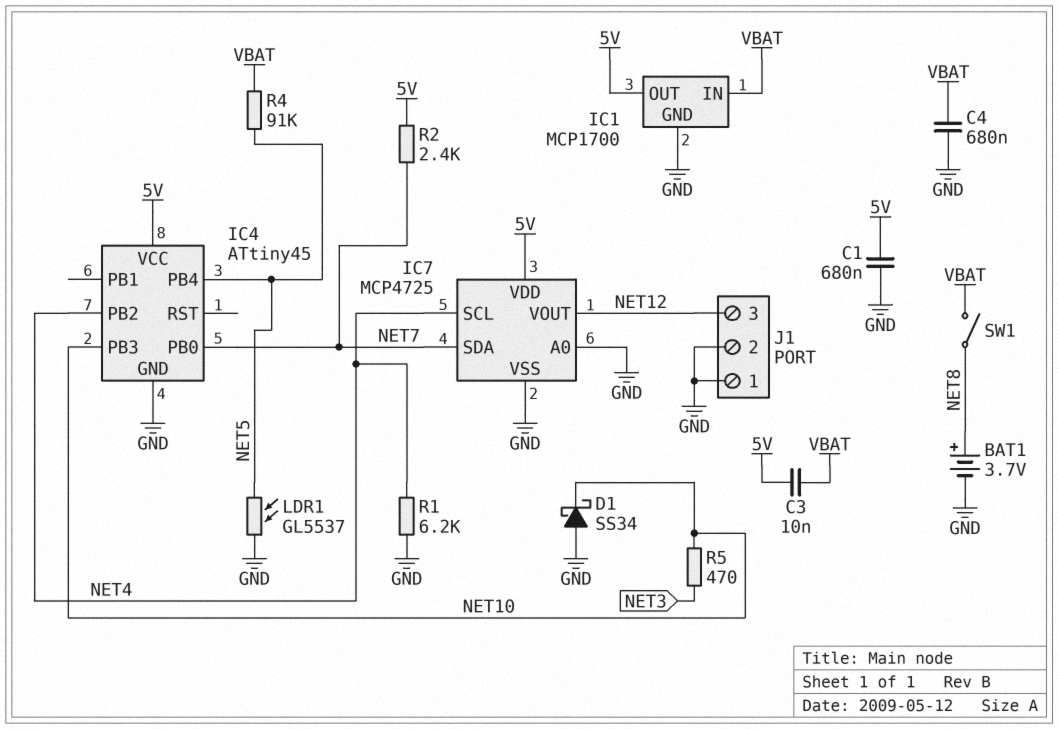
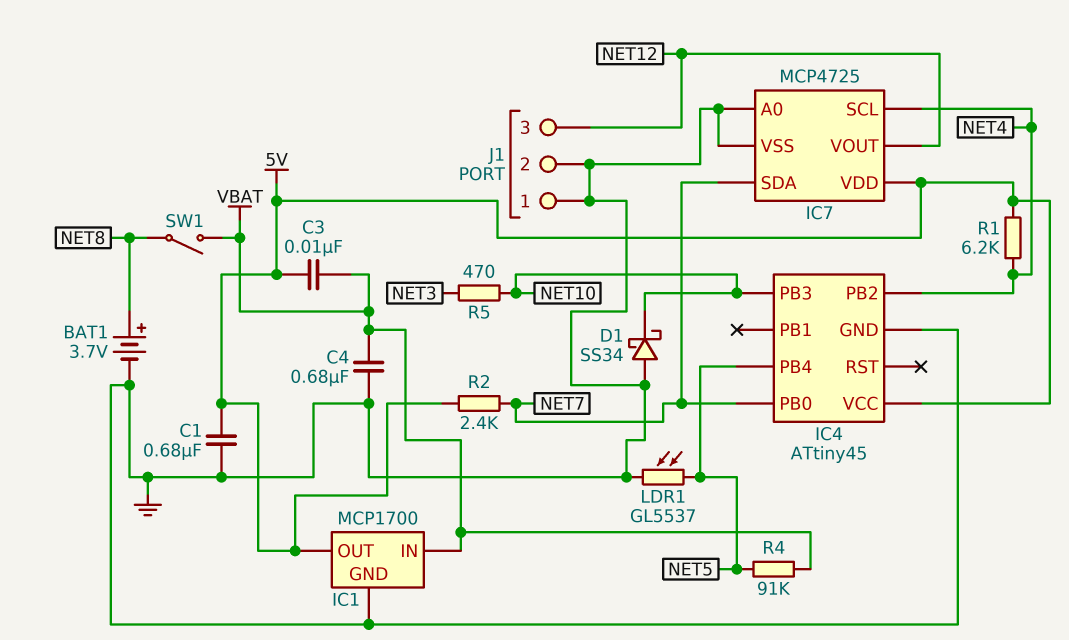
R1: 6.2k (GND, NET4) -> 6.2k (5V, NET4)

